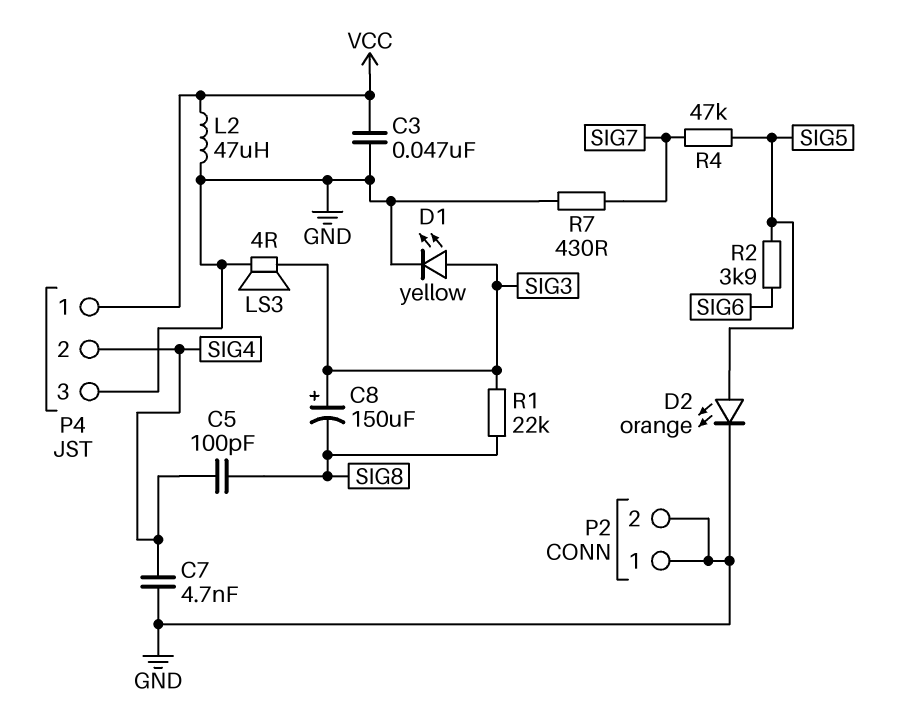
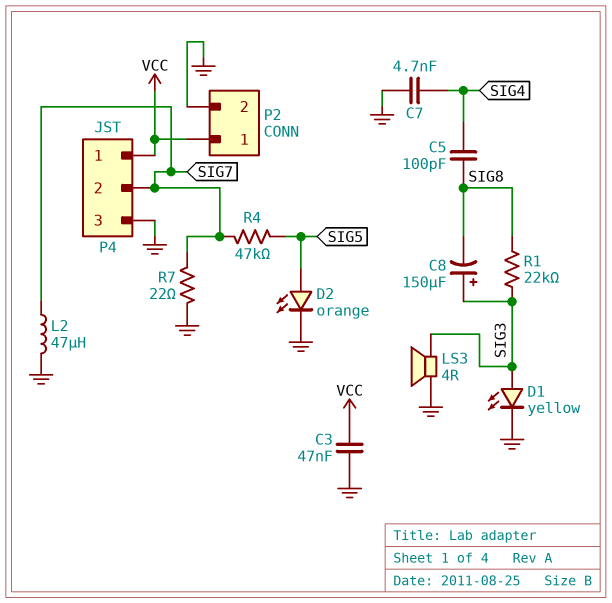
L2: 47uH (GND, VCC) -> 47uH (GND, SIG7)
P2 pin 1: GND -> VCC
P4 pin 2: SIG4 -> SIG7
R2: 3.9k (SIG5, SIG6) -> none
R7: 430 (GND, SIG7) -> 22 (GND, SIG7)

